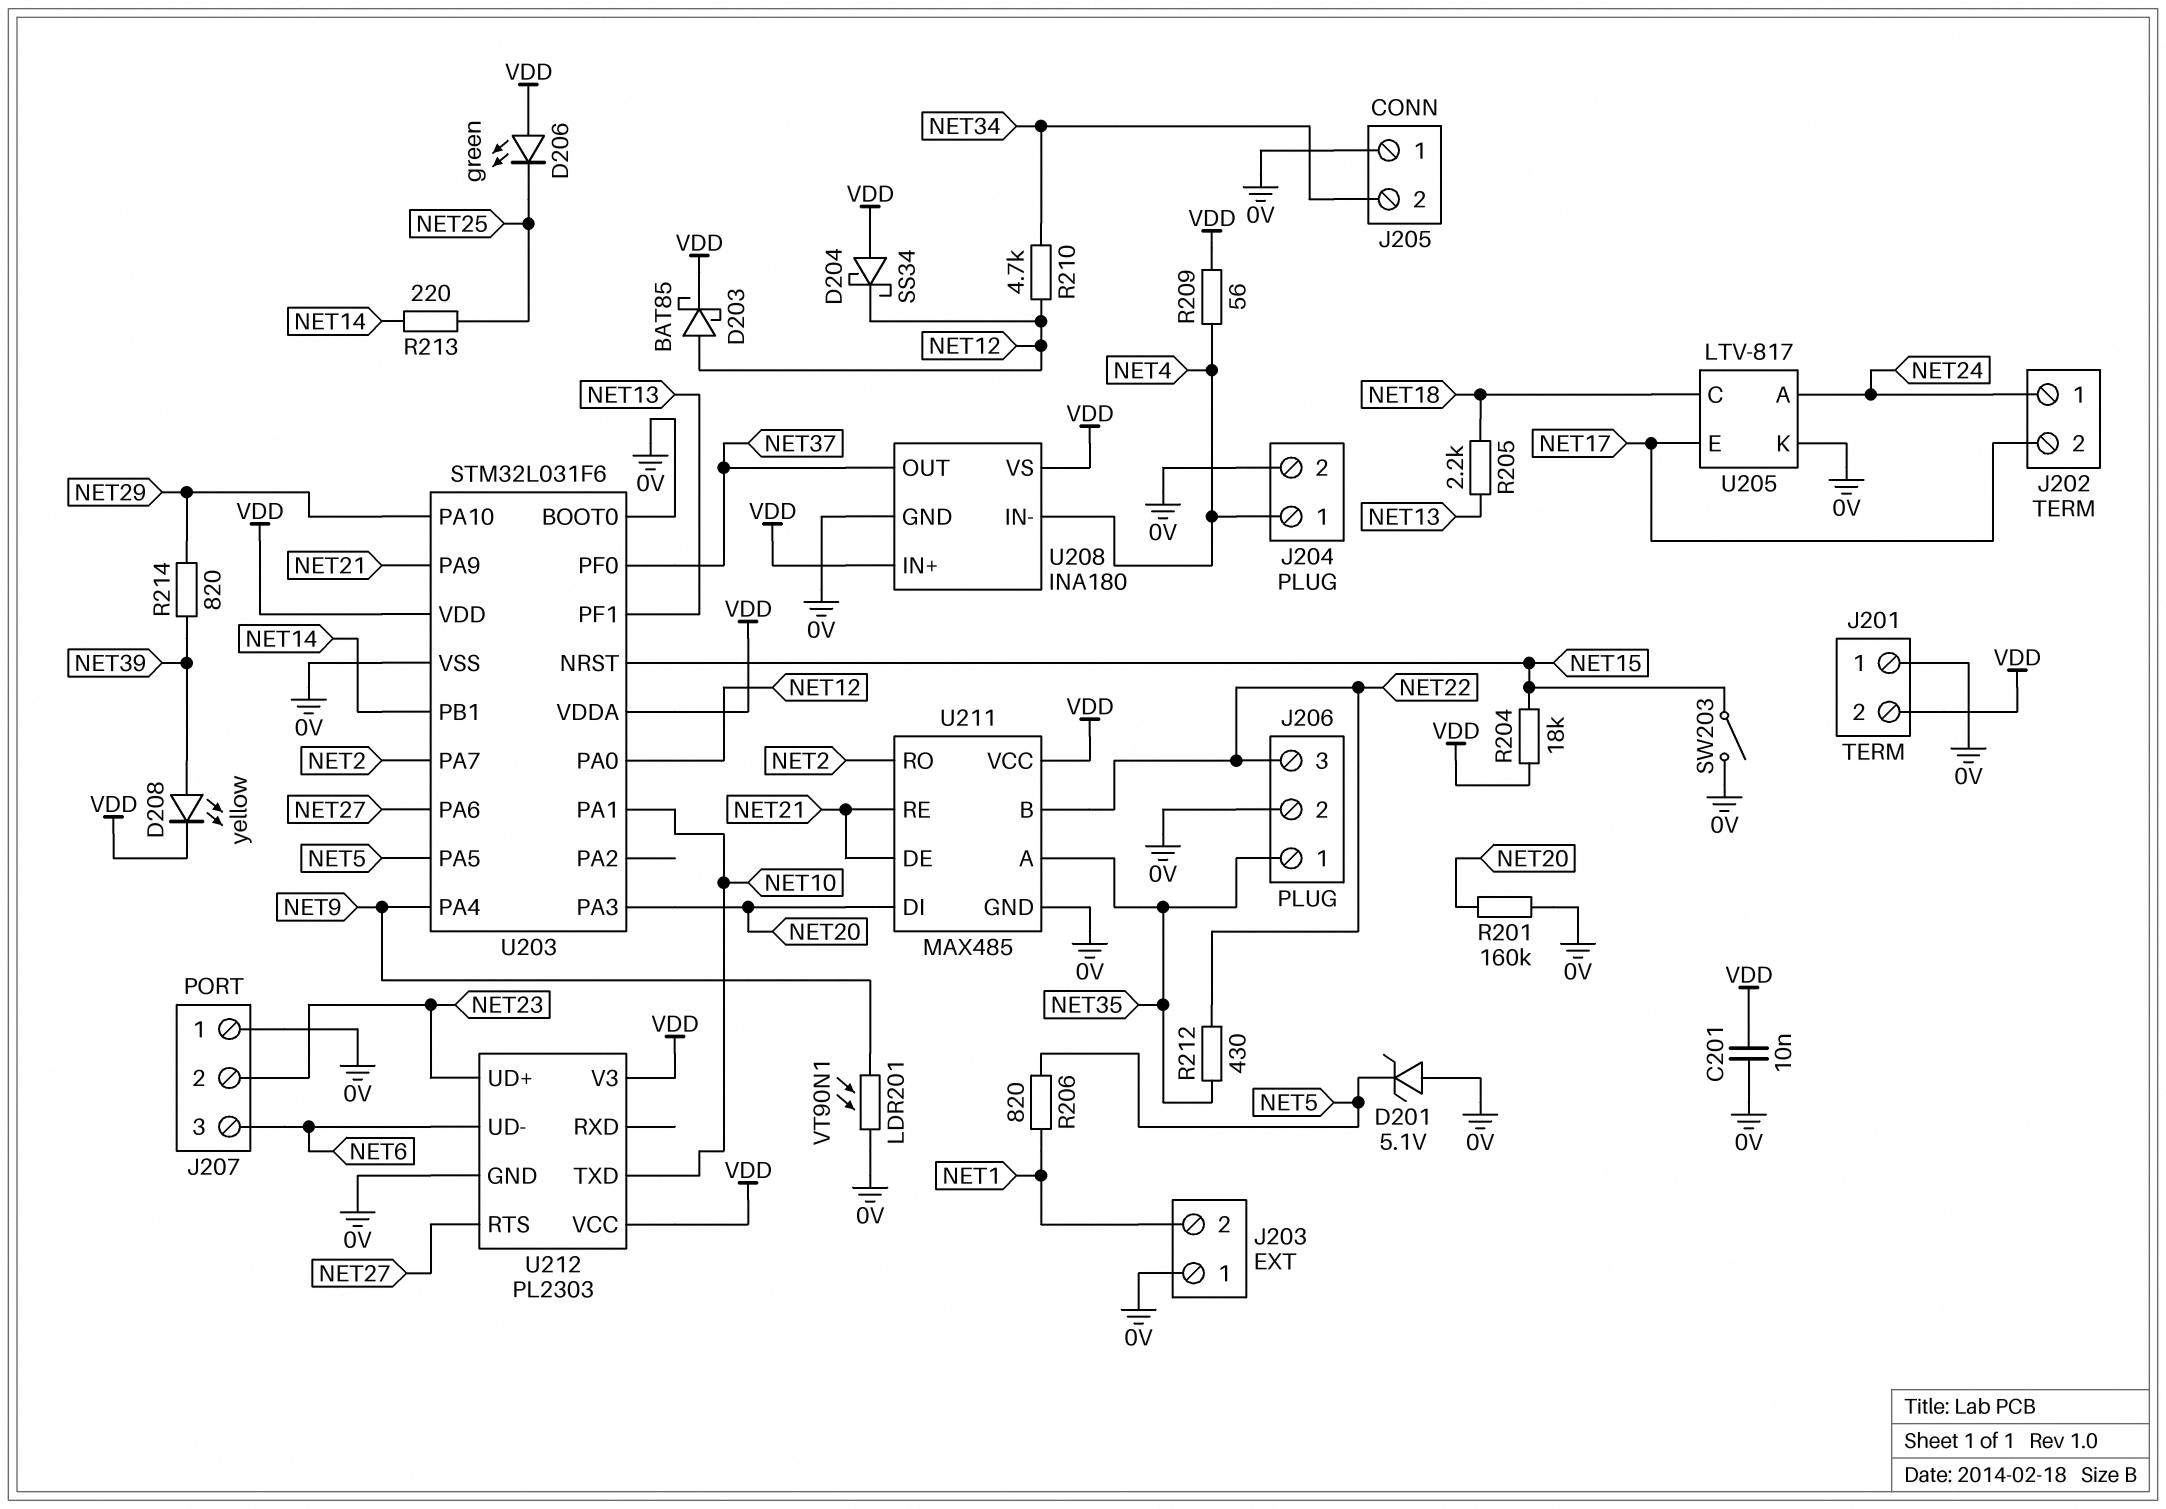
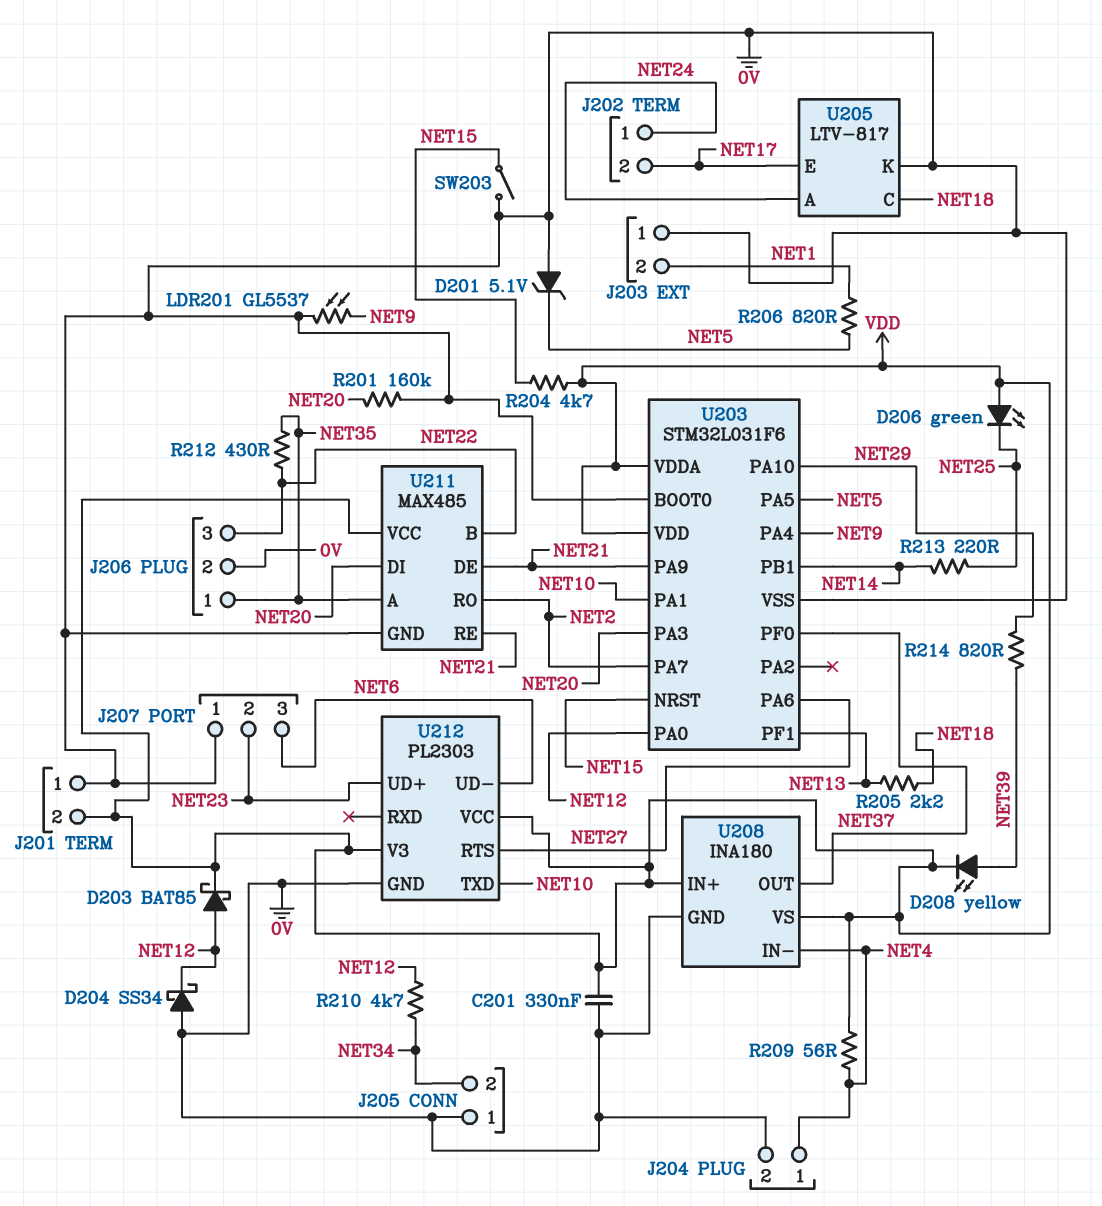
C201: 10nF (0V, VDD) -> 330nF (0V, VDD)
D204: schottky SS34 (A VDD, K NET12) -> schottky SS34 (A 0V, K NET12)
LDR201: VT90N1 (0V, NET9) -> GL5537 (0V, NET9)
R204: 18k (NET15, VDD) -> 4.7k (NET15, VDD)

